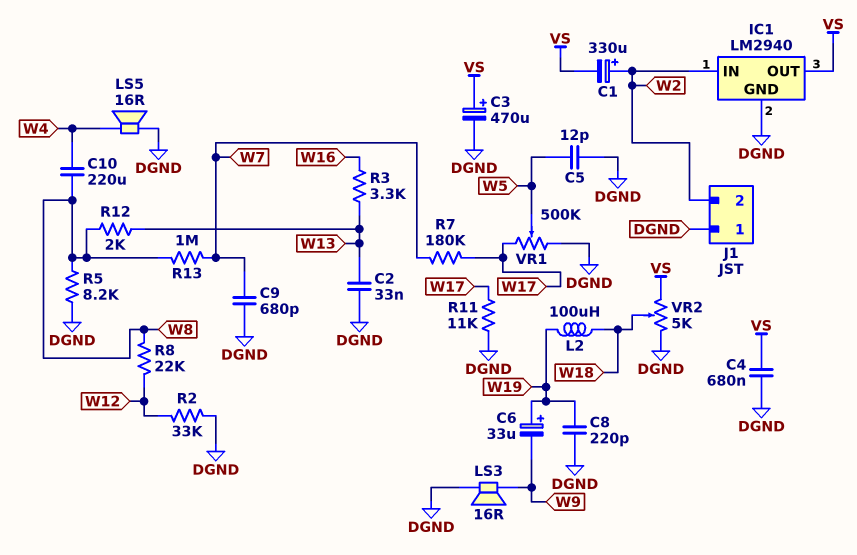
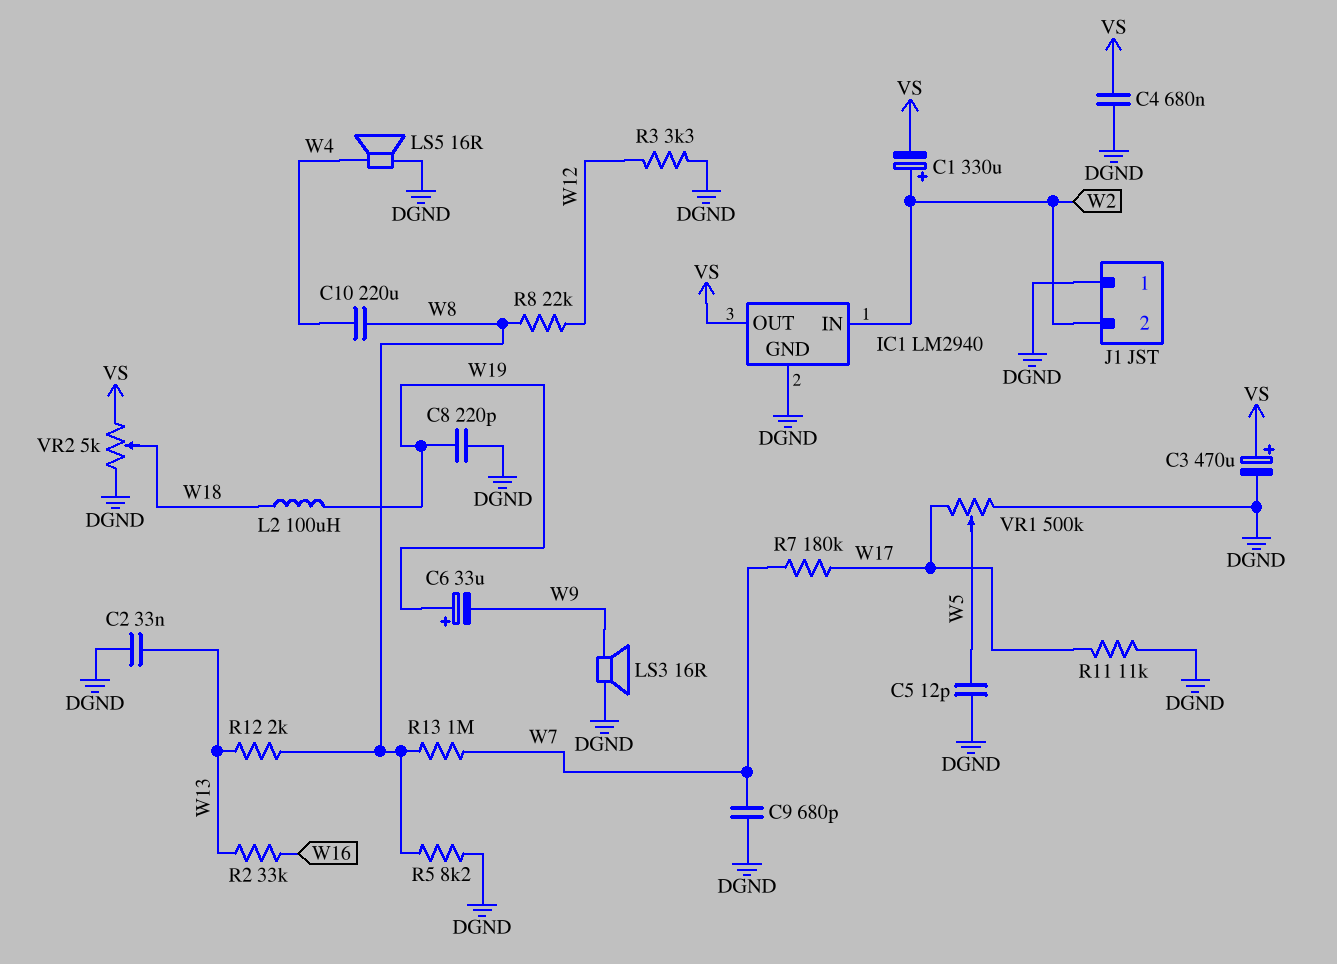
R2: 33k (DGND, W12) -> 33k (W13, W16)
R3: 3.3k (W13, W16) -> 3.3k (DGND, W12)

